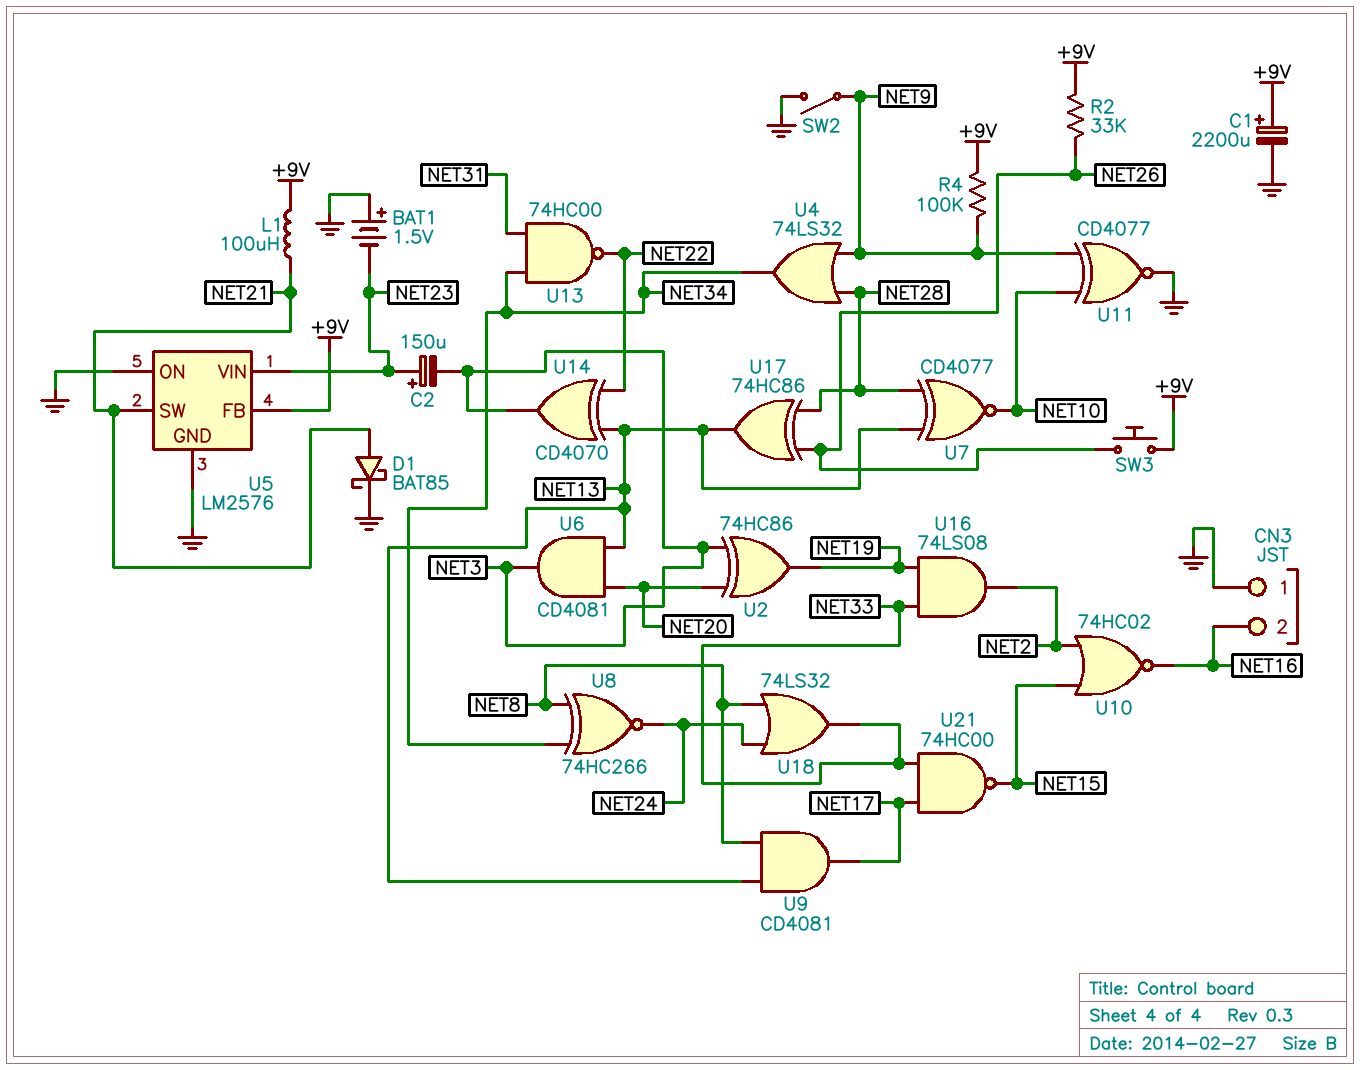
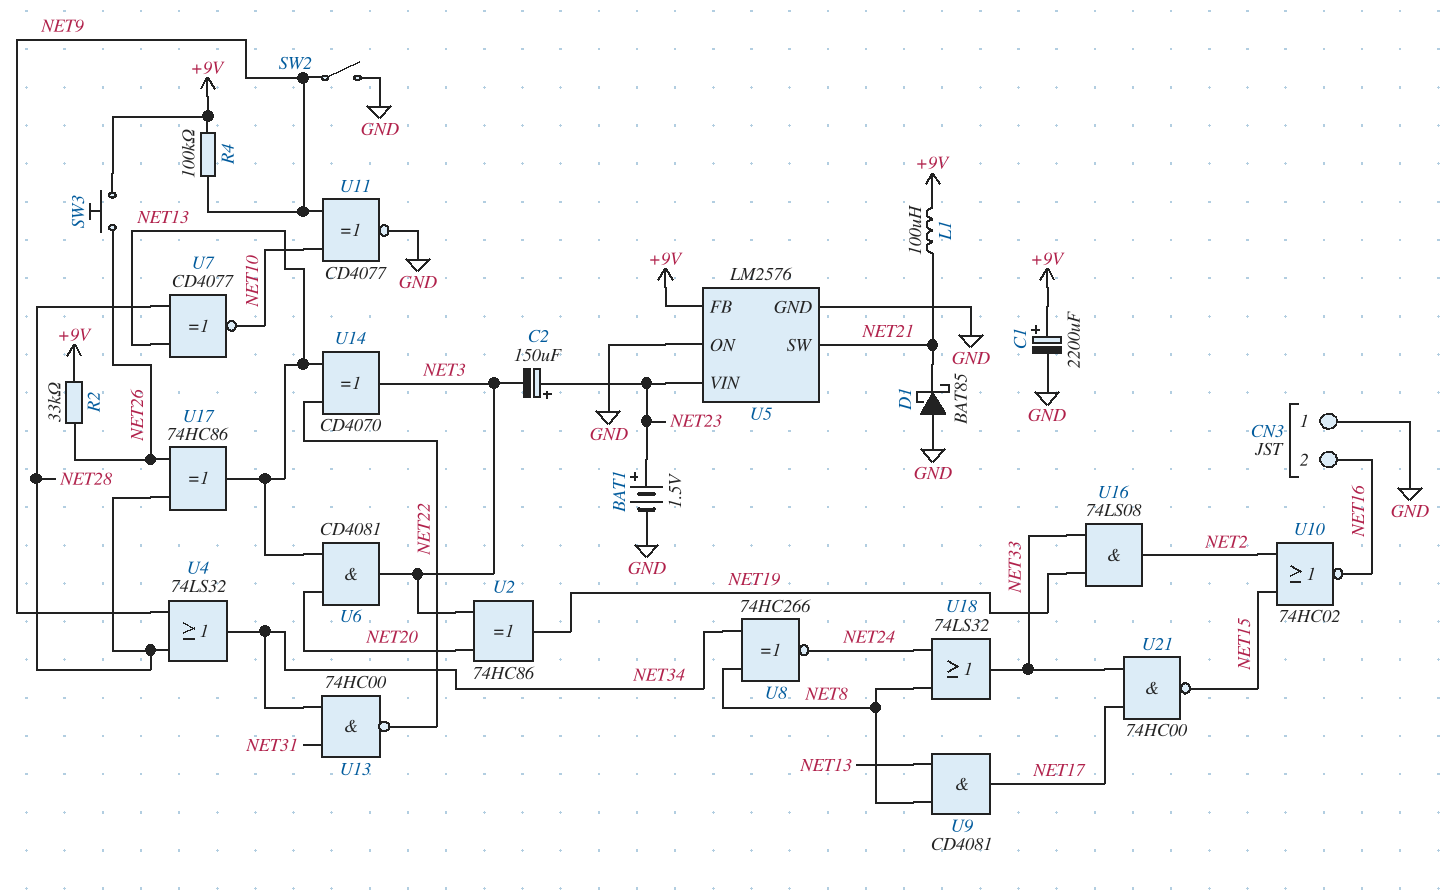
BAT1: 1.5V (plus GND, minus NET23) -> 1.5V (plus NET23, minus GND)
D1: schottky BAT85 (A NET21, K GND) -> schottky BAT85 (A GND, K NET21)

